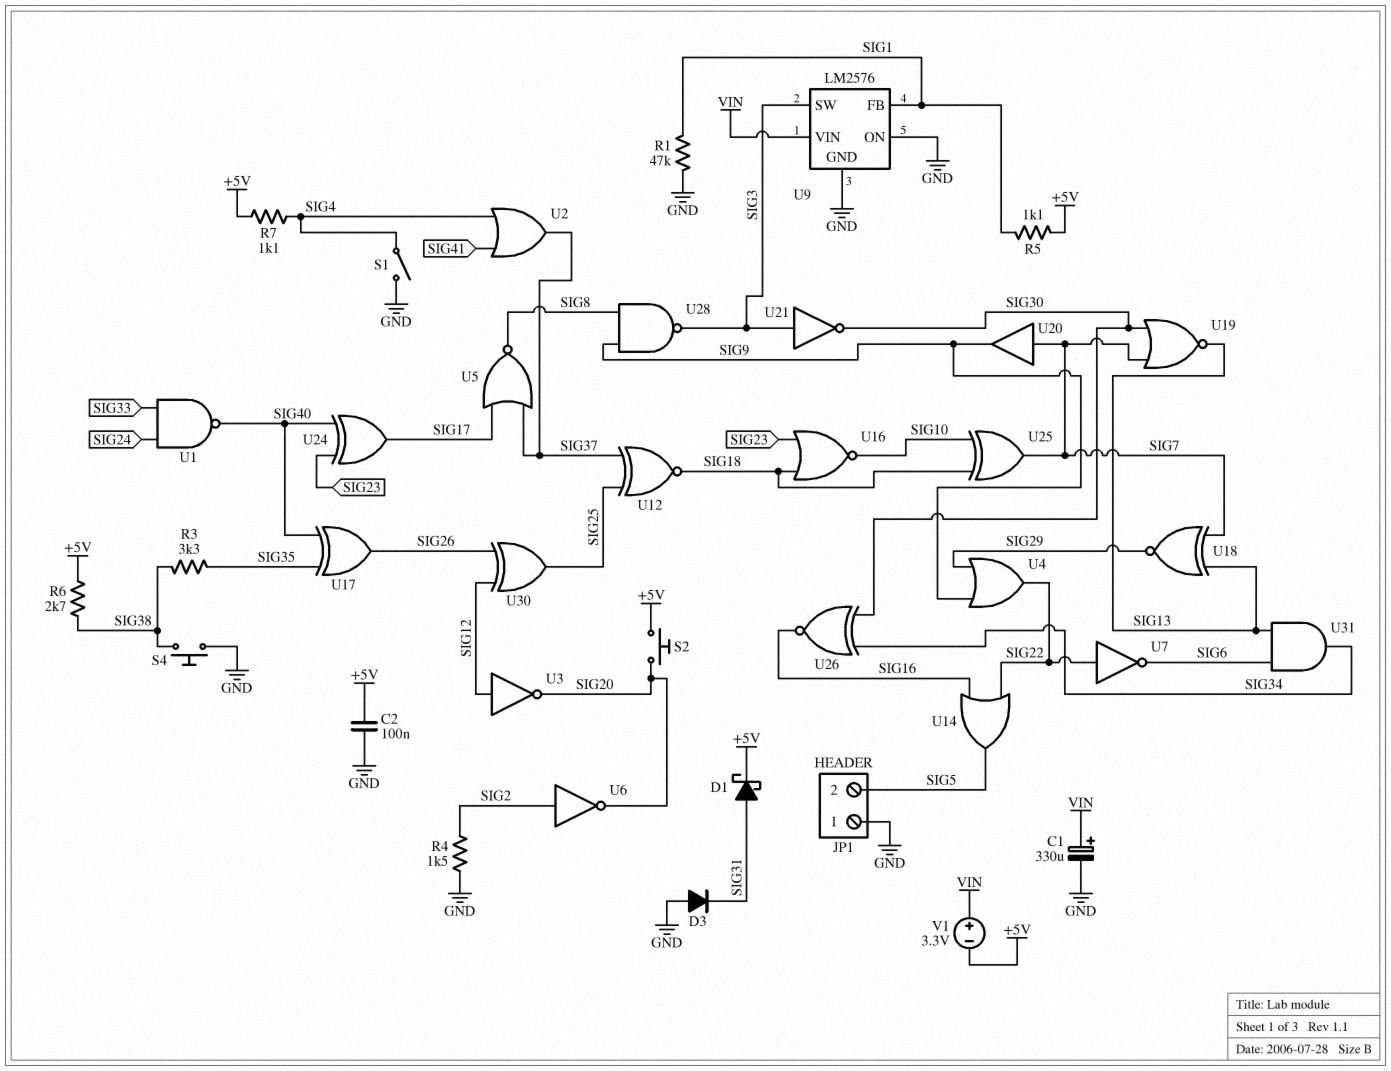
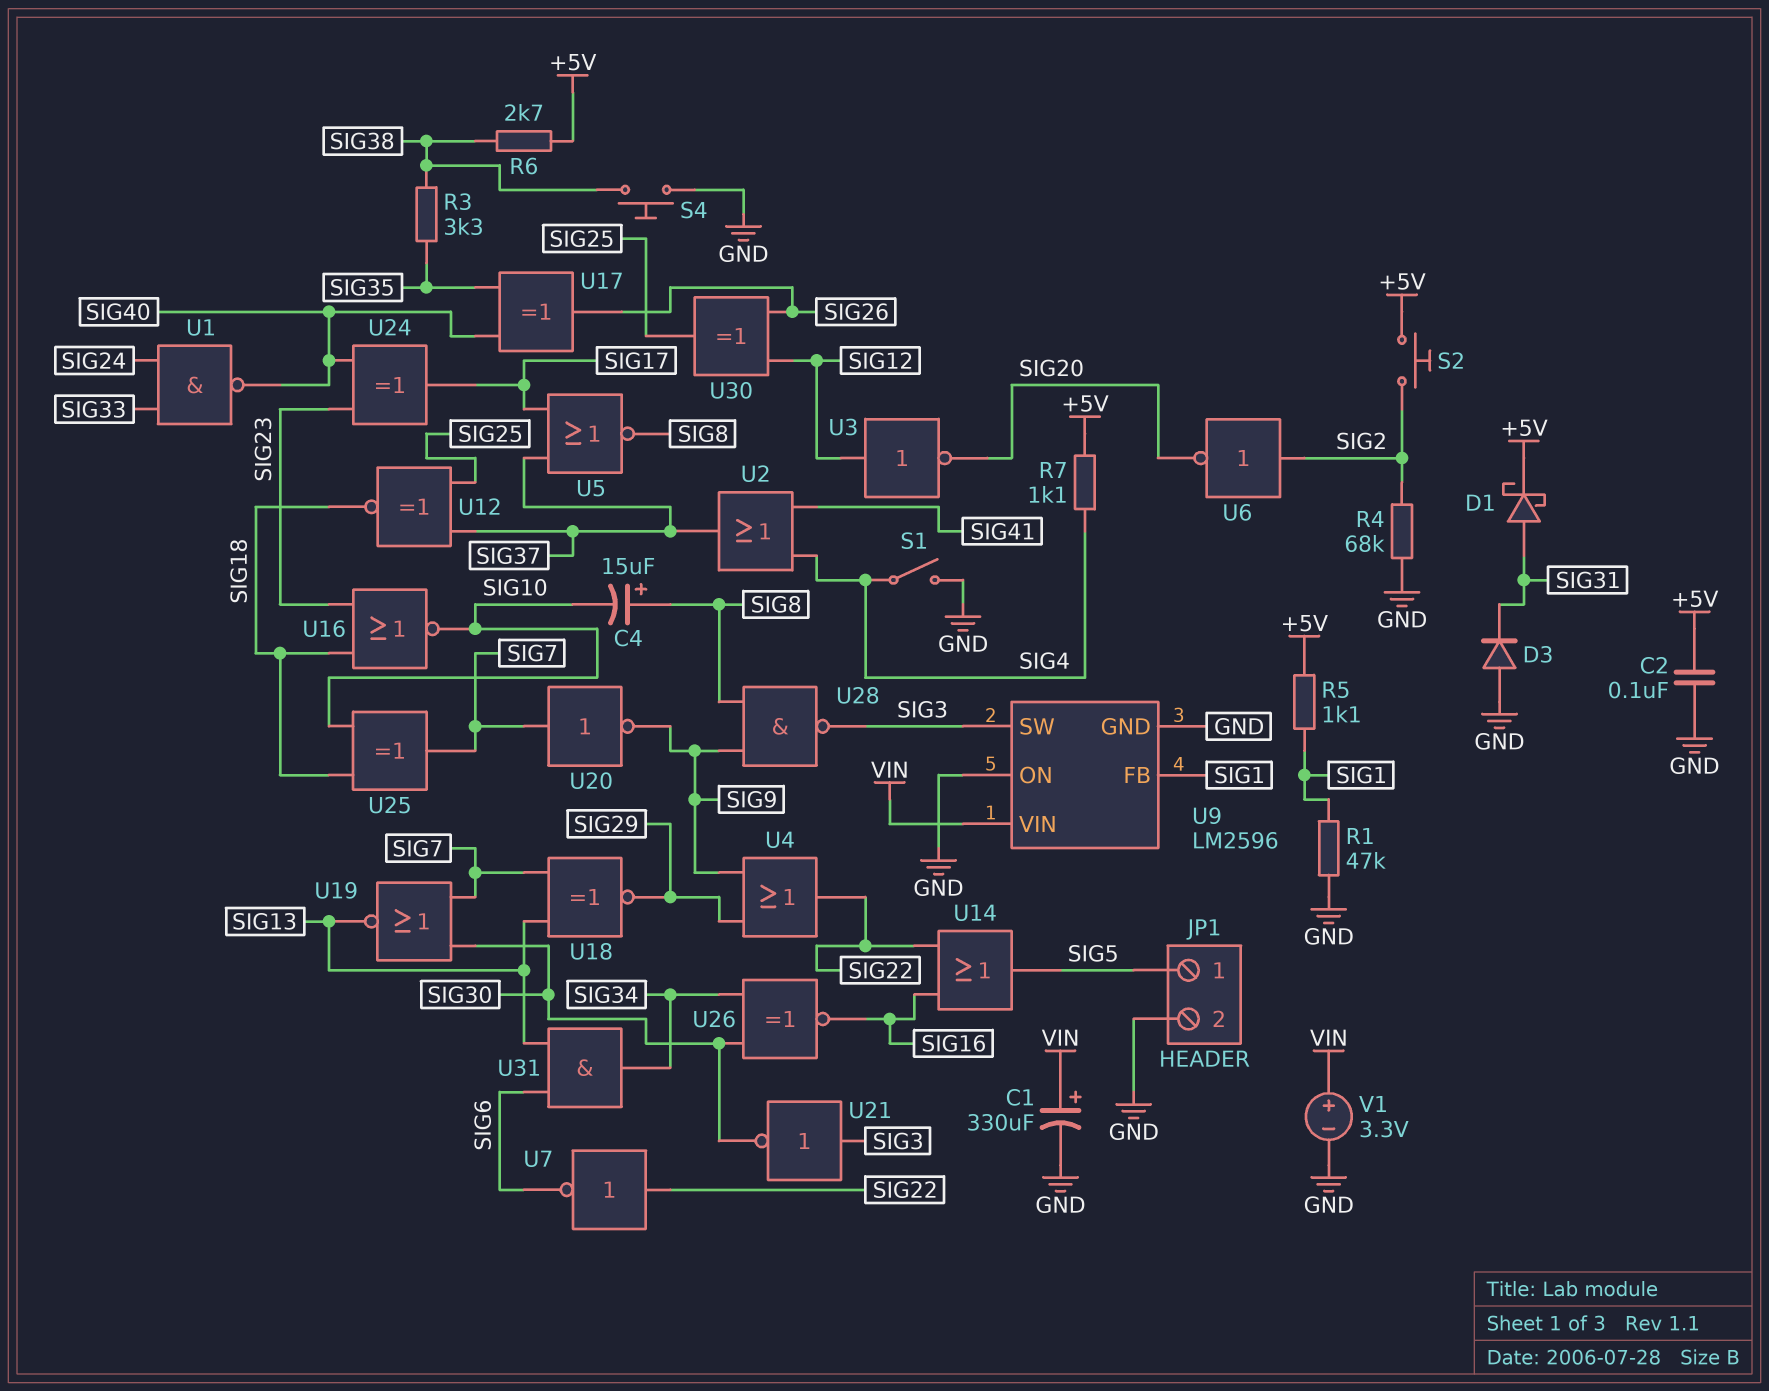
C4: none -> 15uF (plus SIG8, minus SIG10)
JP1 pin 1: GND -> SIG5
JP1 pin 2: SIG5 -> GND
R4: 1.5k (GND, SIG2) -> 68k (GND, SIG2)
S2: button (+5V, SIG20) -> button (+5V, SIG2)
U9: LM2576 -> LM2596
U20: buffer (in SIG7, out SIG9) -> NOT (in SIG7, out SIG9)
V1: 3.3V (plus VIN, minus +5V) -> 3.3V (plus VIN, minus GND)

